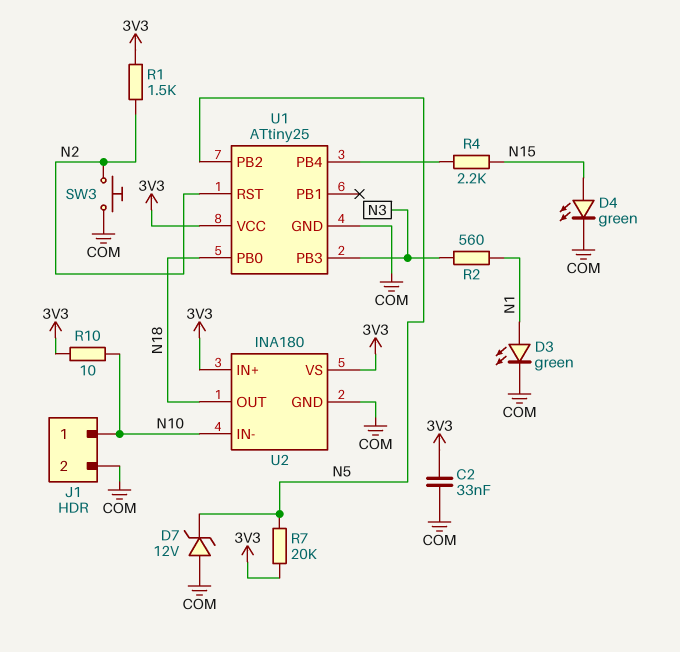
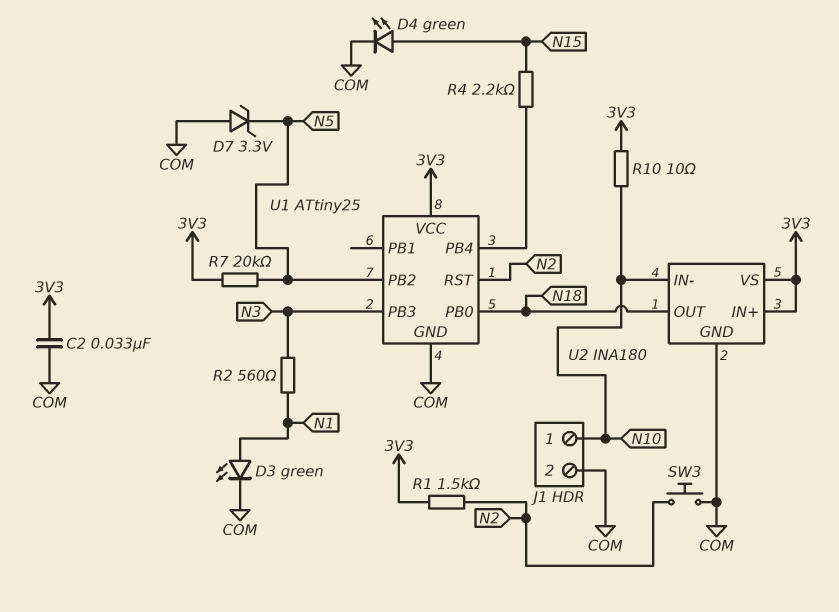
D7: zener 12V (A COM, K N5) -> zener 3.3V (A COM, K N5)

